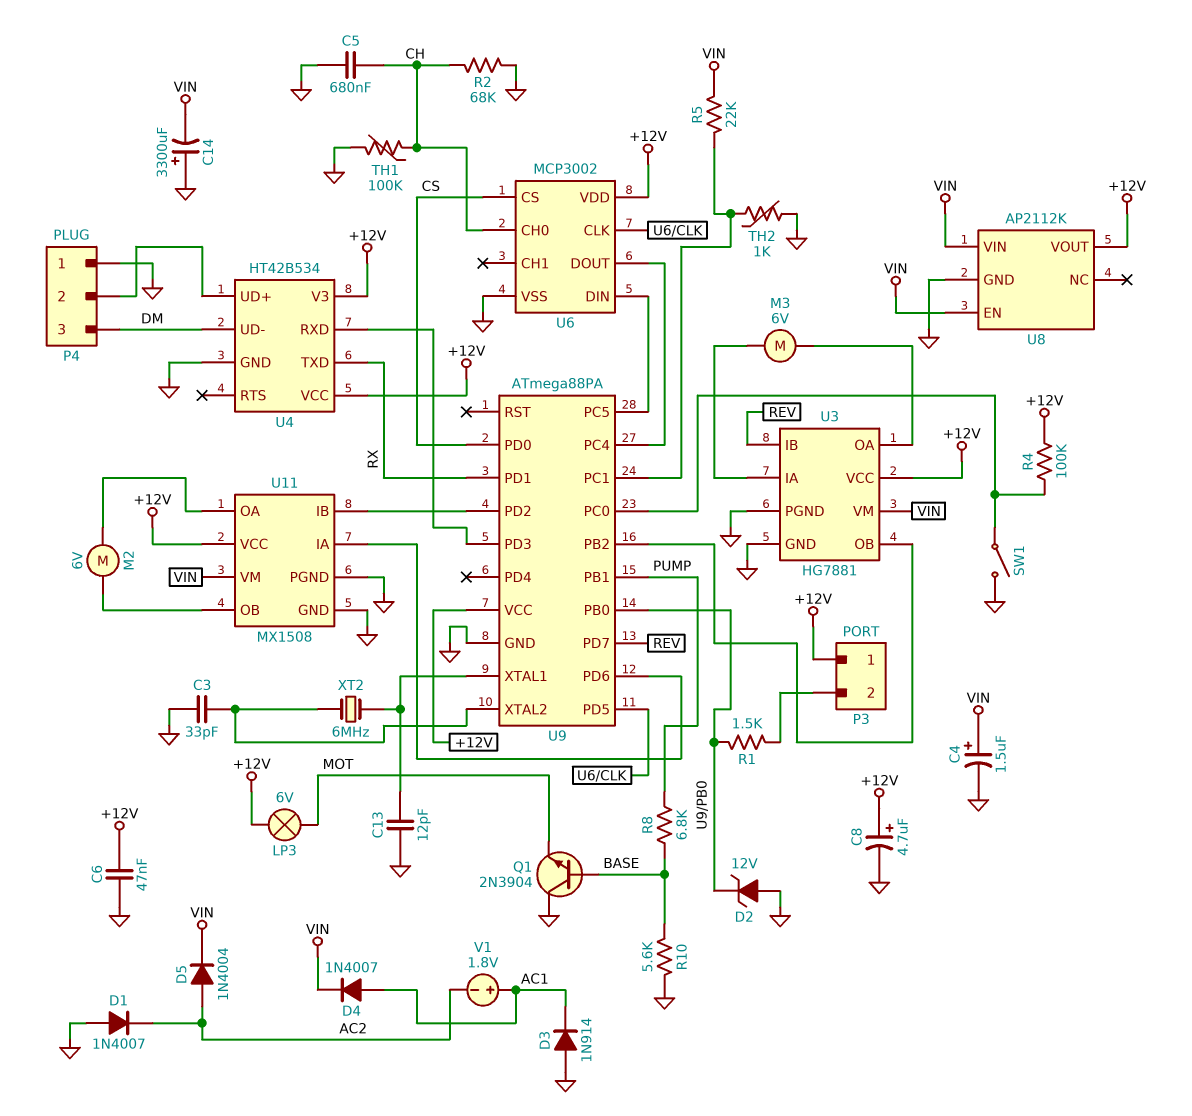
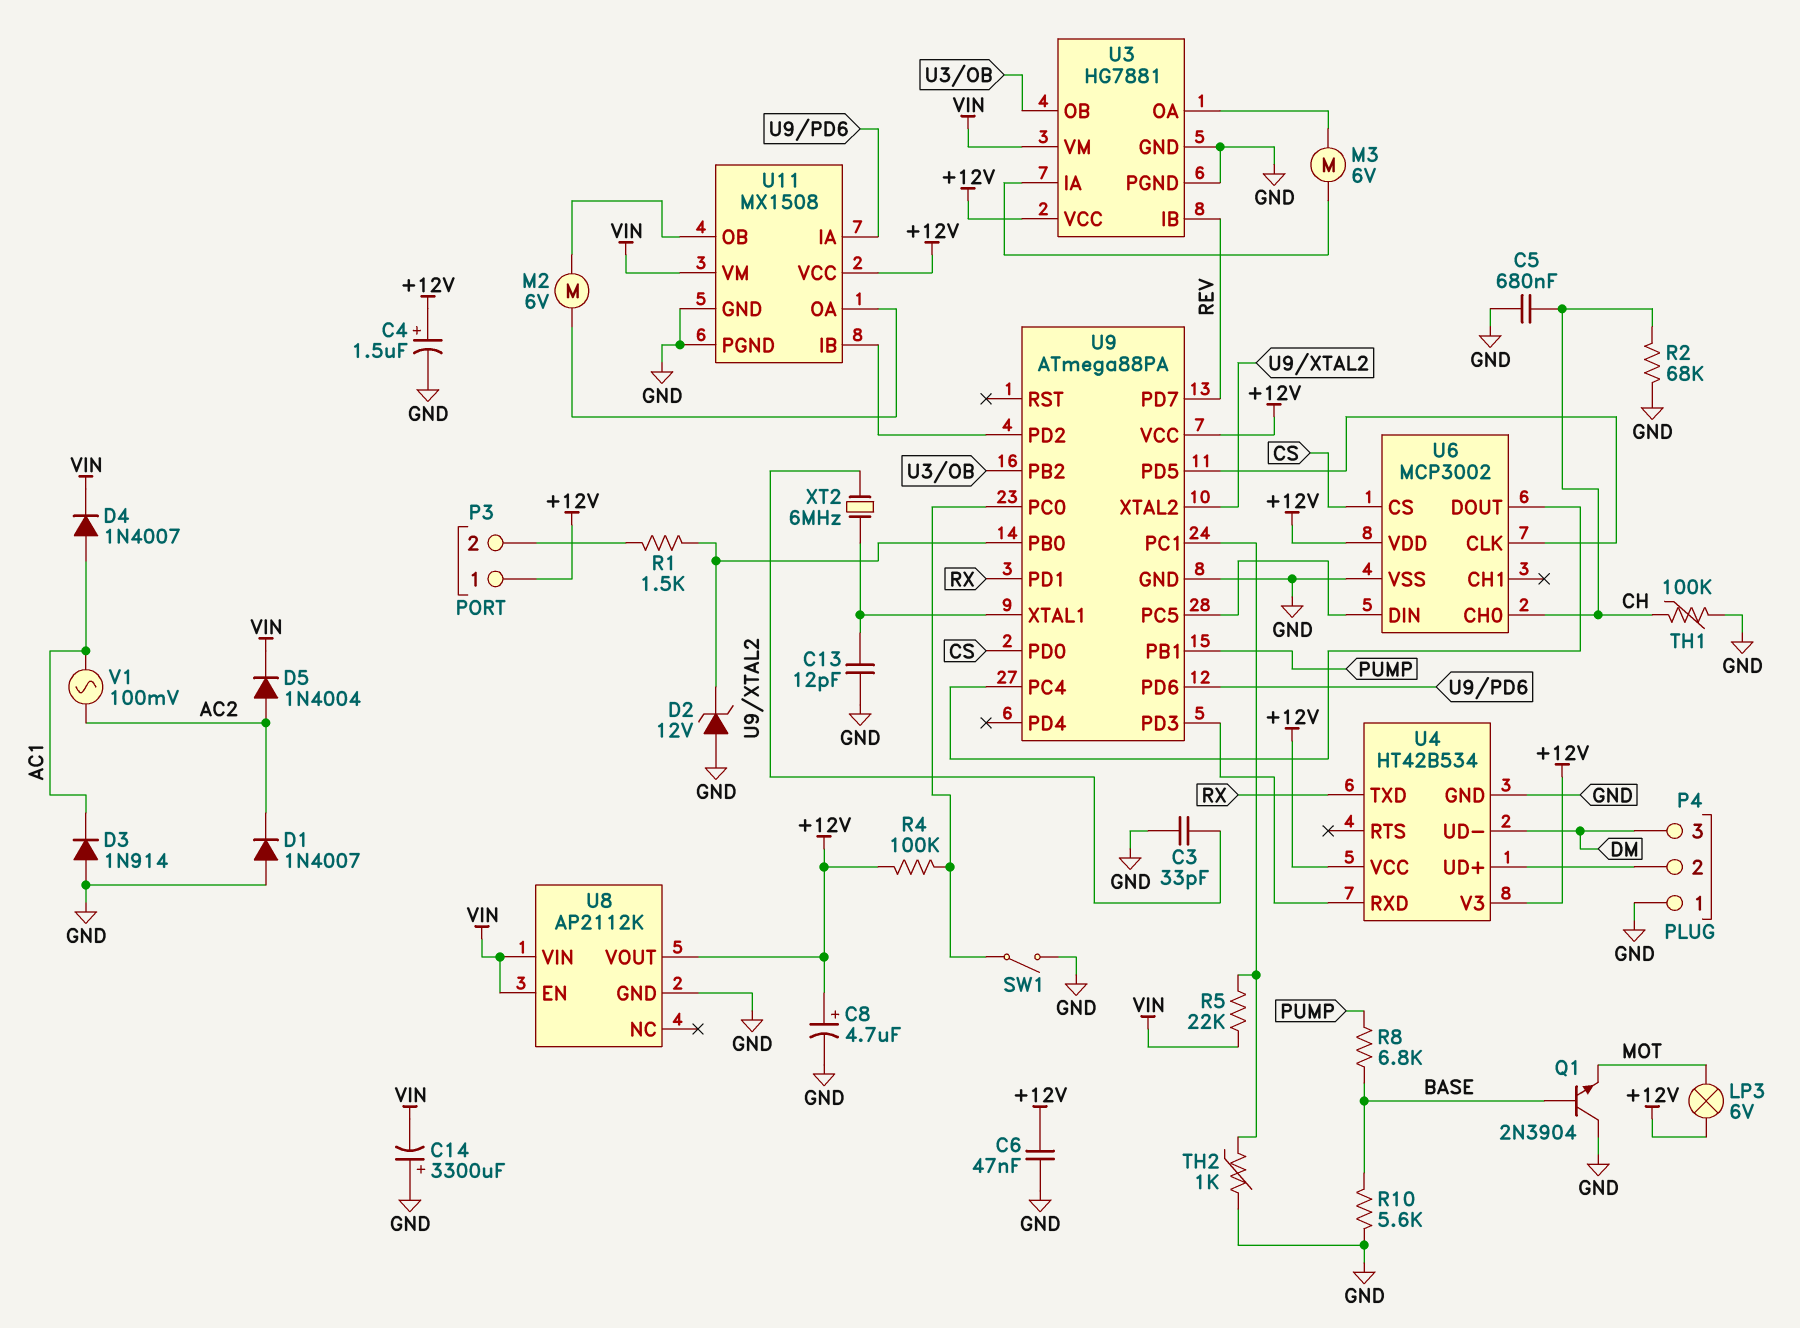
C4: 1.5uF (plus VIN, minus GND) -> 1.5uF (plus +12V, minus GND)
V1: 1.8V (plus AC1, minus AC2) -> AC 100mV (AC1, AC2)

